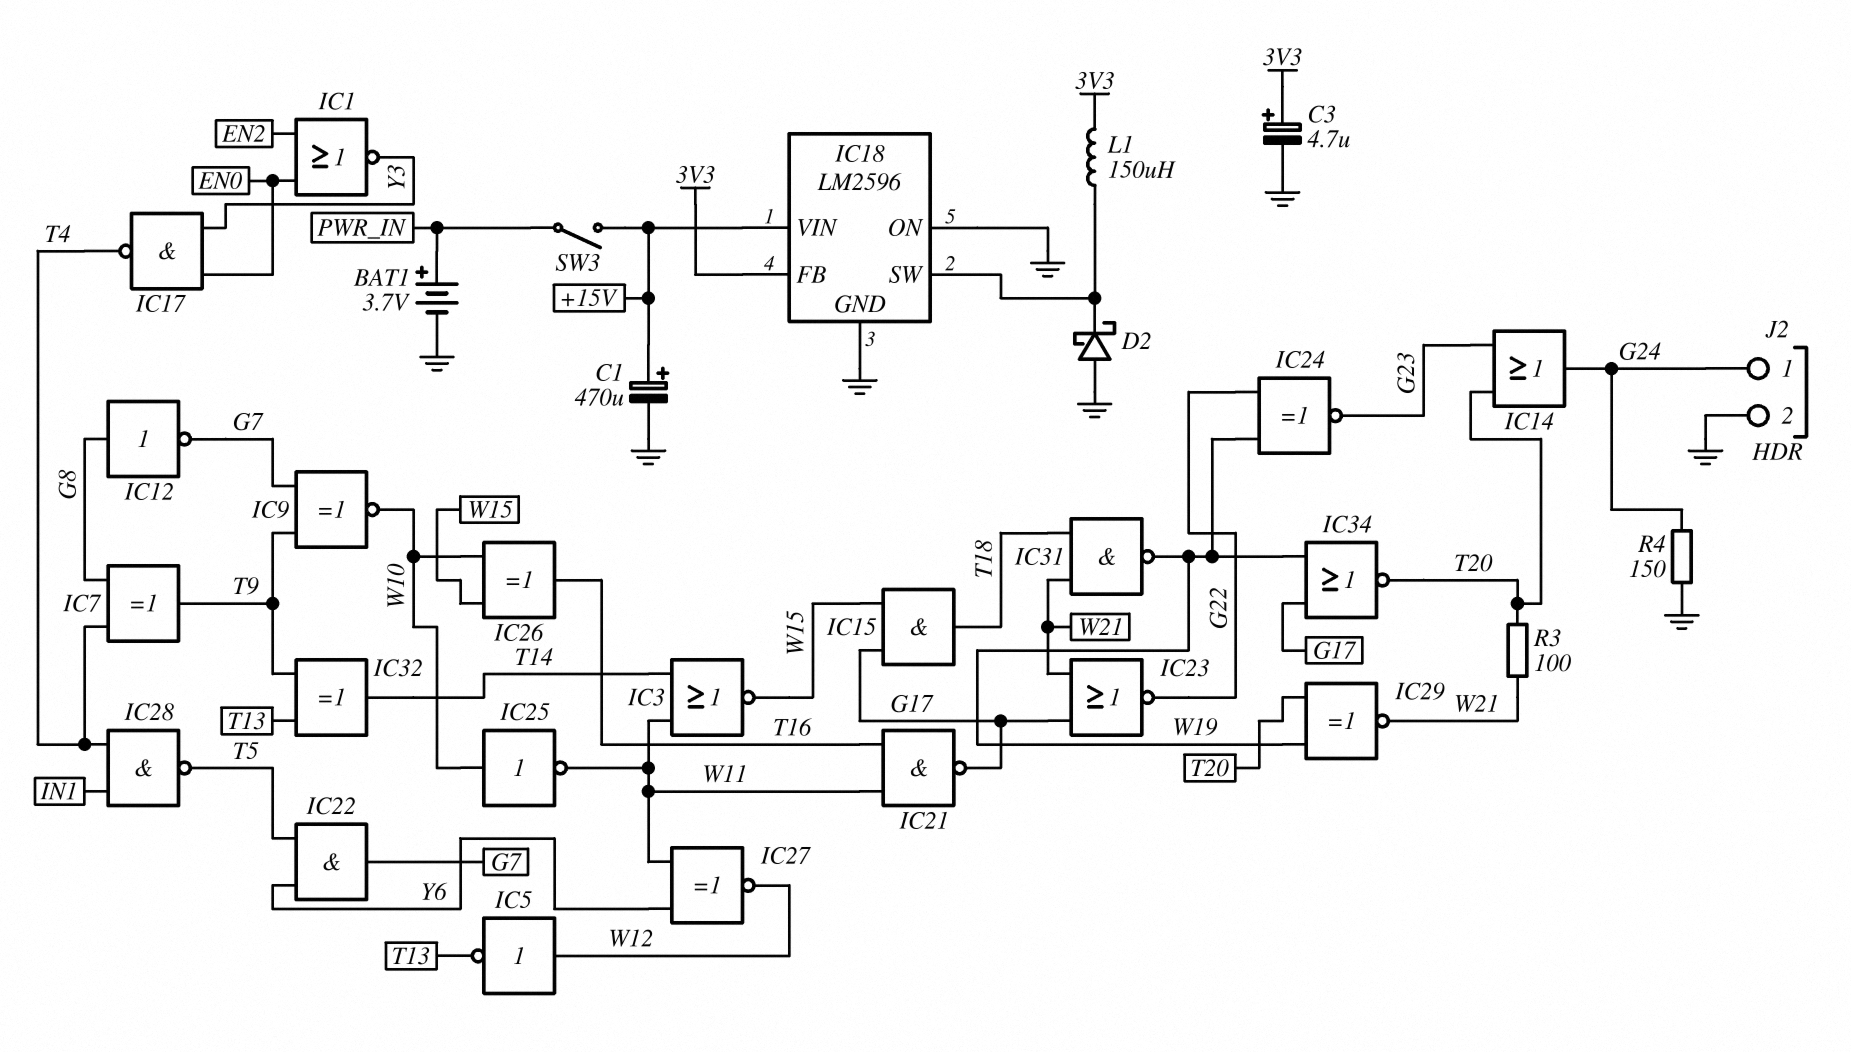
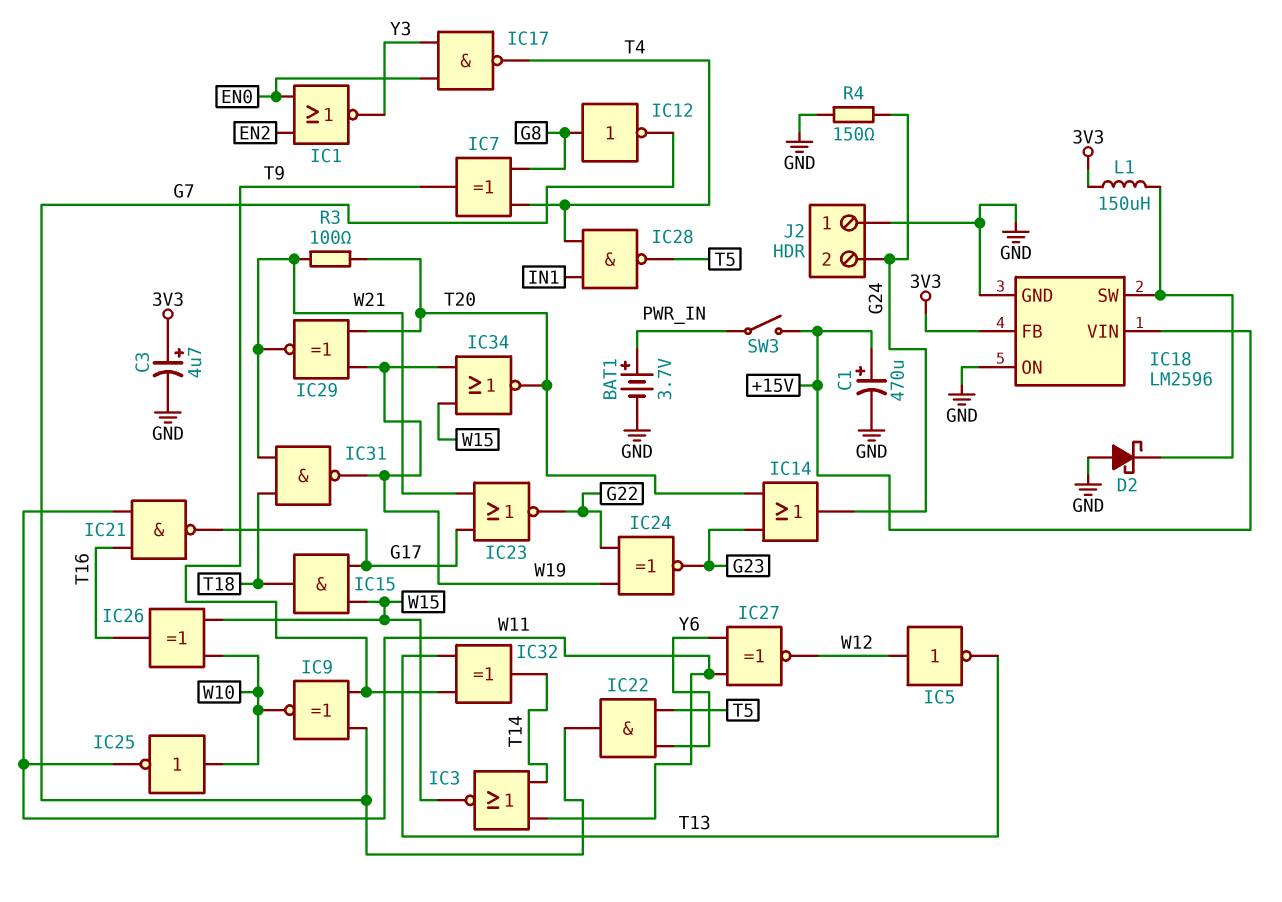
IC34: NOR (in G17, in W19, out T20) -> NOR (in W15, in W19, out T20)
J2 pin 1: G24 -> GND
J2 pin 2: GND -> G24

